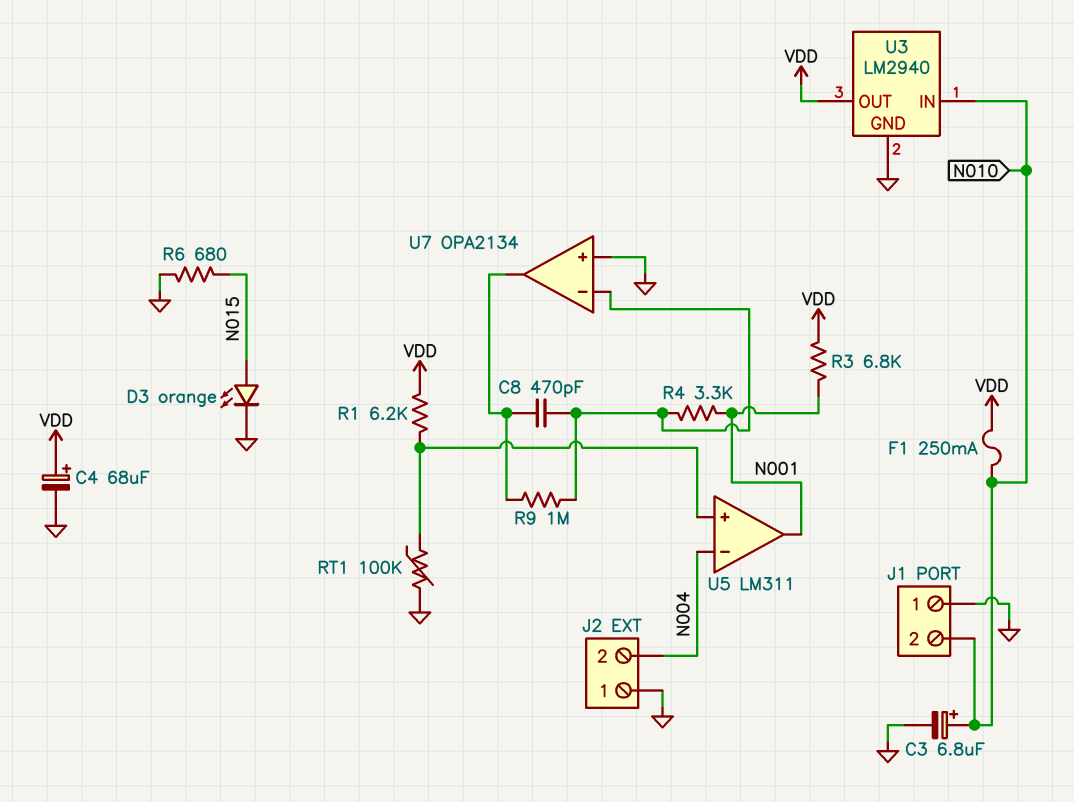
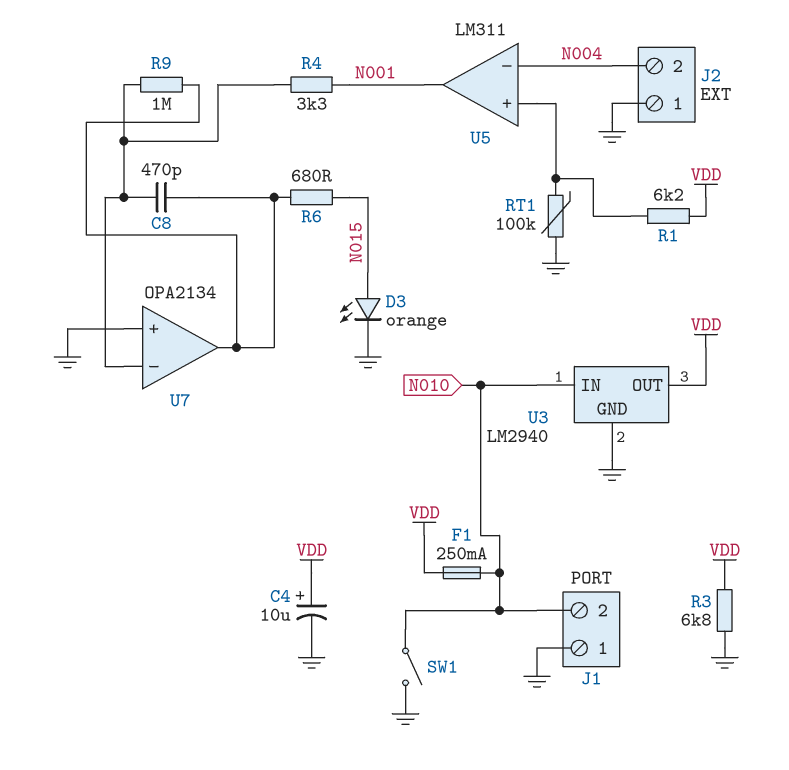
C3: 6.8uF (plus N010, minus GND) -> none
C4: 68uF (plus VDD, minus GND) -> 10uF (plus VDD, minus GND)
R3: 6.8k (N001, VDD) -> 6.8k (GND, VDD)
R6: 680 (GND, N015) -> 680 (N015, U7/out)
SW1: none -> switch (GND, N010)

